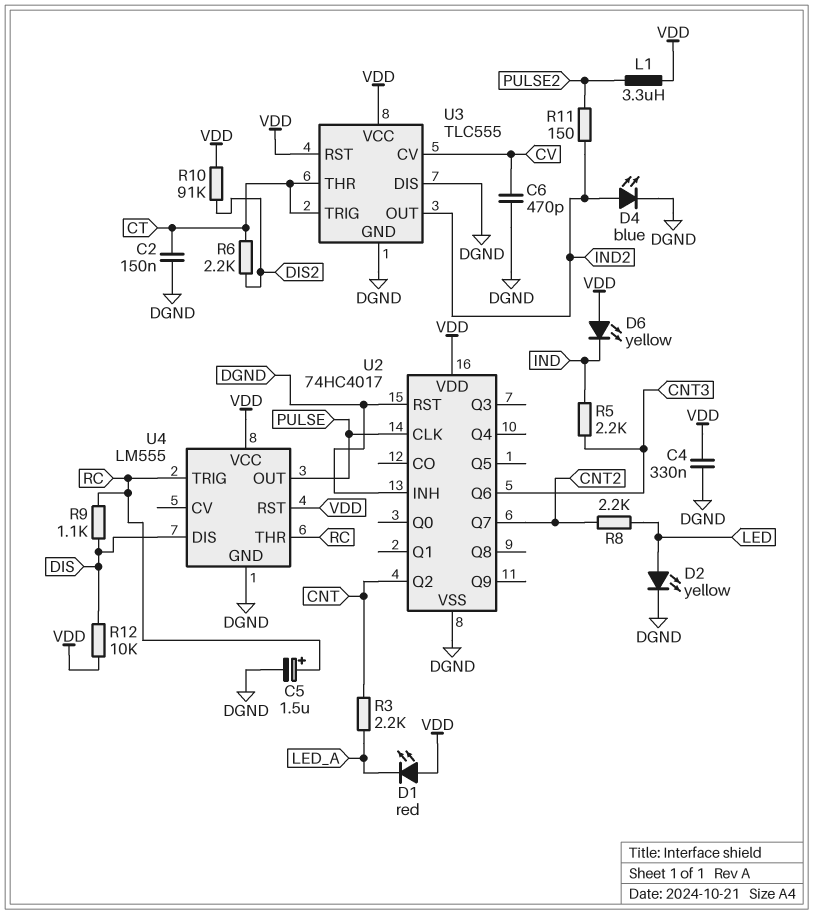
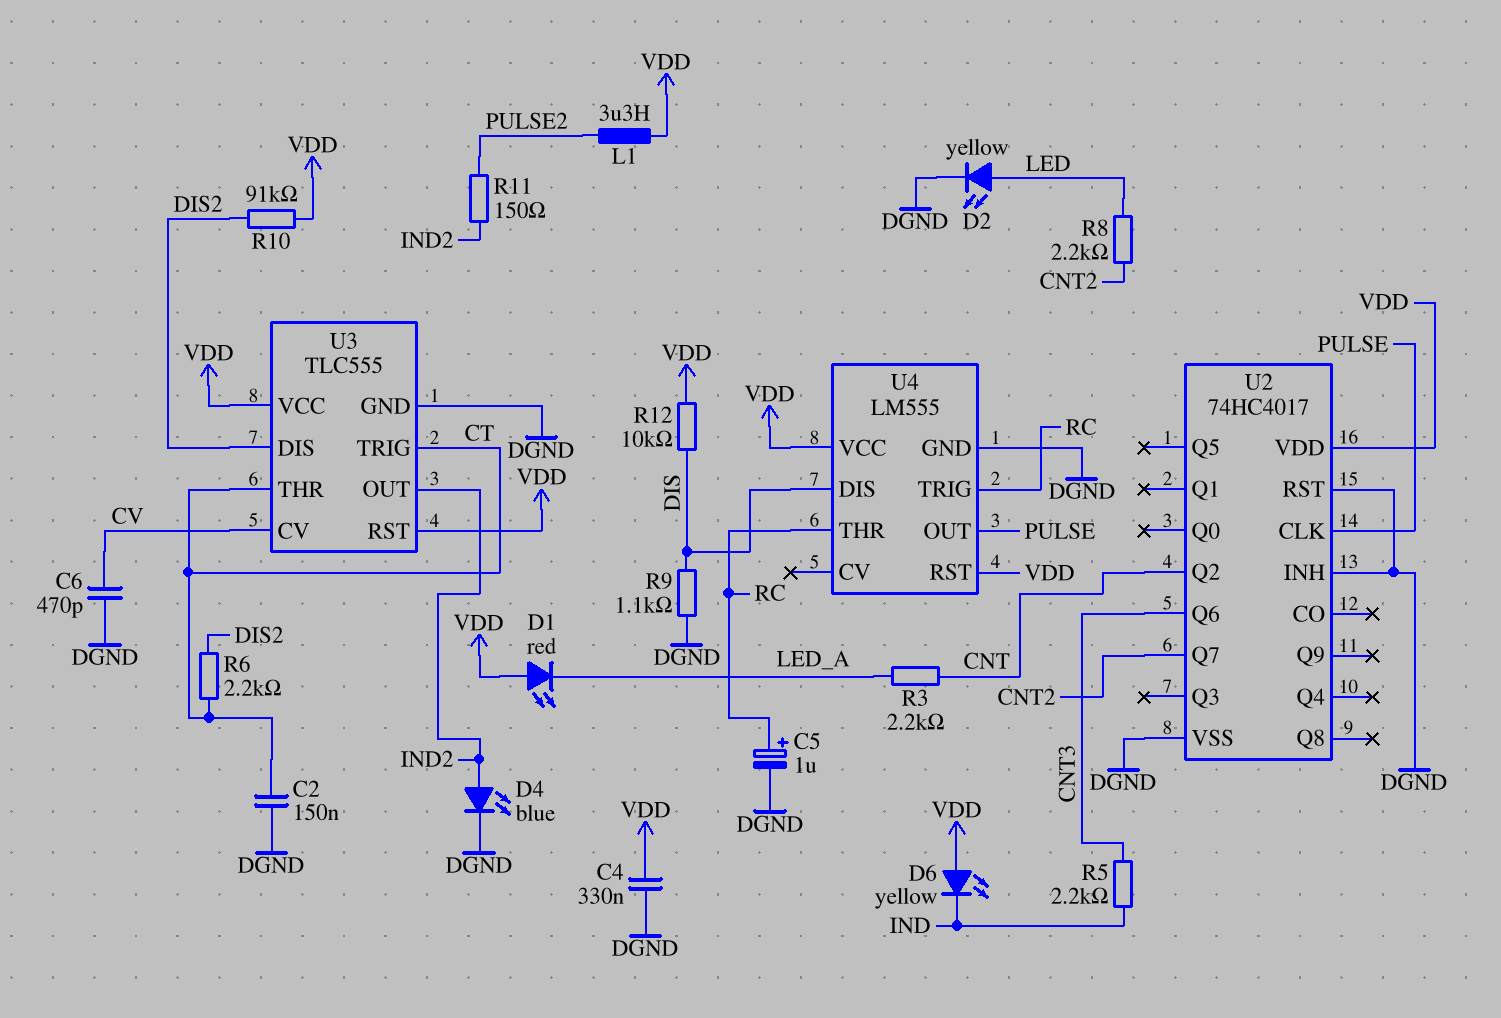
C5: 1.5uF (plus RC, minus DGND) -> 1uF (plus RC, minus DGND)
R9: 1.1k (DIS, RC) -> 1.1k (DGND, DIS)
U3 pin DIS: DGND -> DIS2

